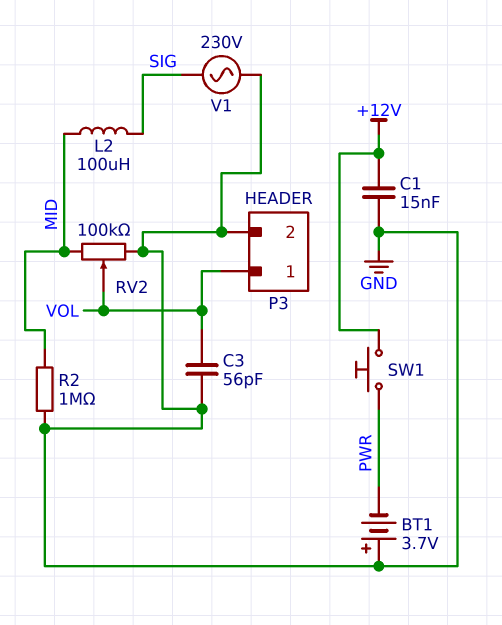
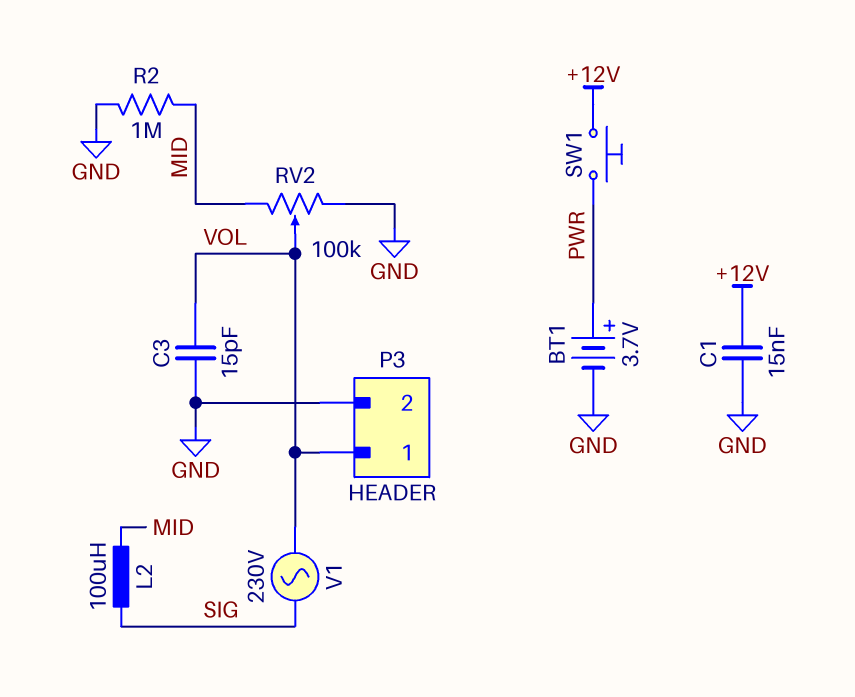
BT1: 3.7V (plus GND, minus PWR) -> 3.7V (plus PWR, minus GND)
C3: 56pF (GND, VOL) -> 15pF (GND, VOL)
V1: AC 230V (GND, SIG) -> AC 230V (SIG, VOL)

